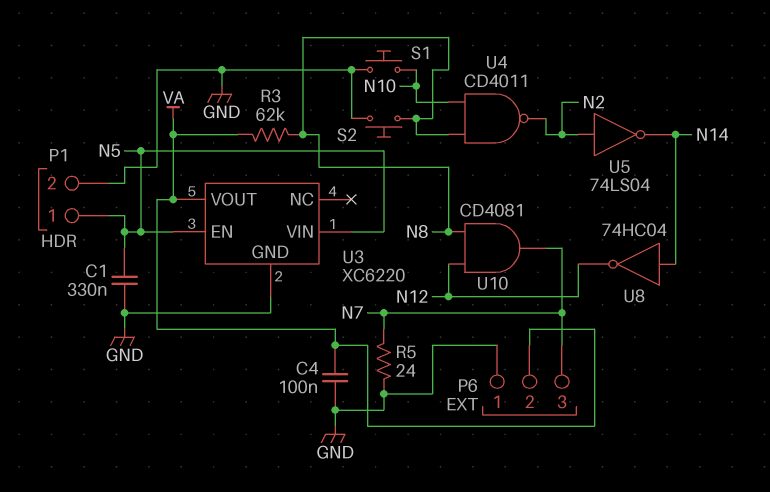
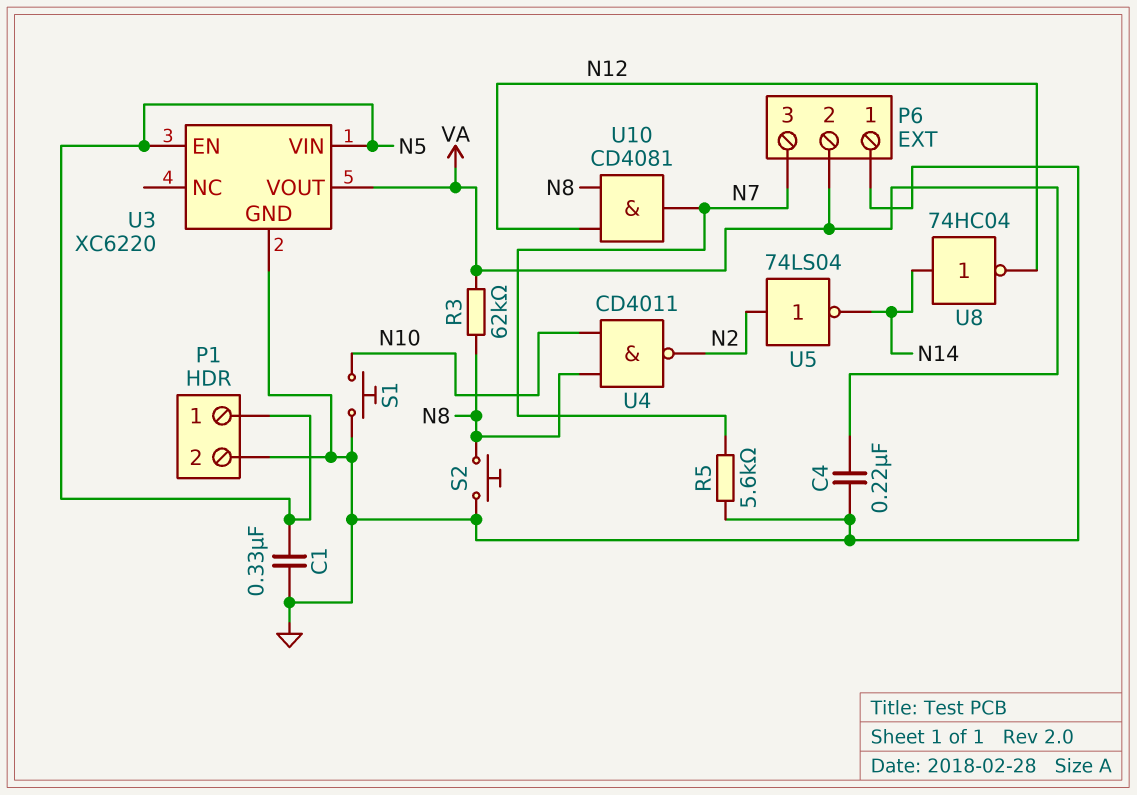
C4: 100nF (GND, VA) -> 220nF (GND, VA)
R5: 24 (GND, N7) -> 5.6k (GND, N7)

